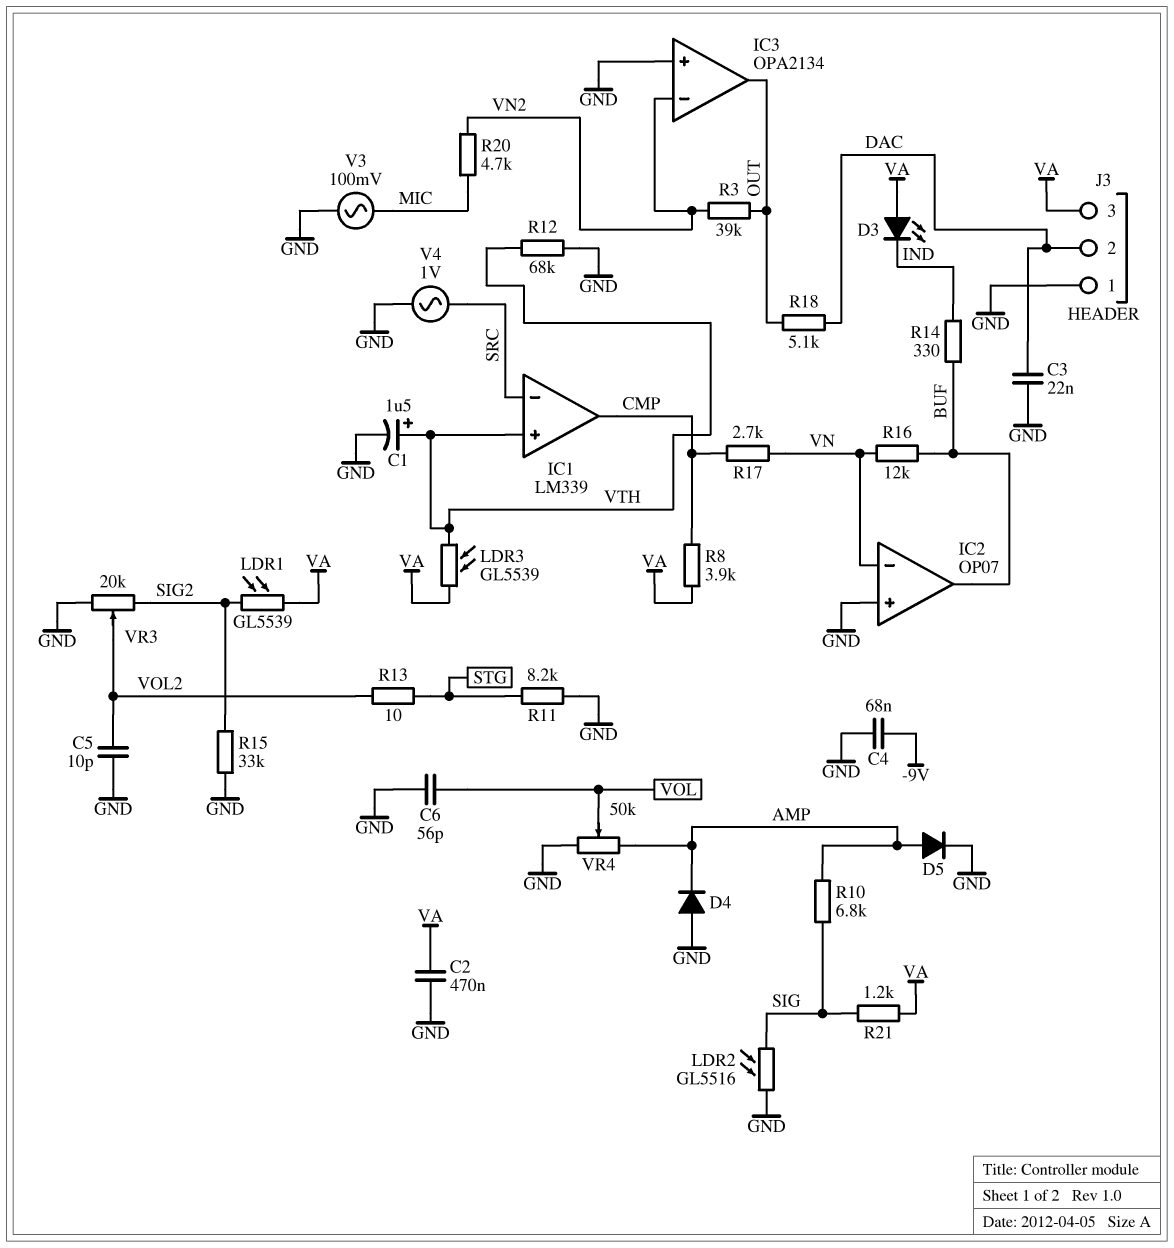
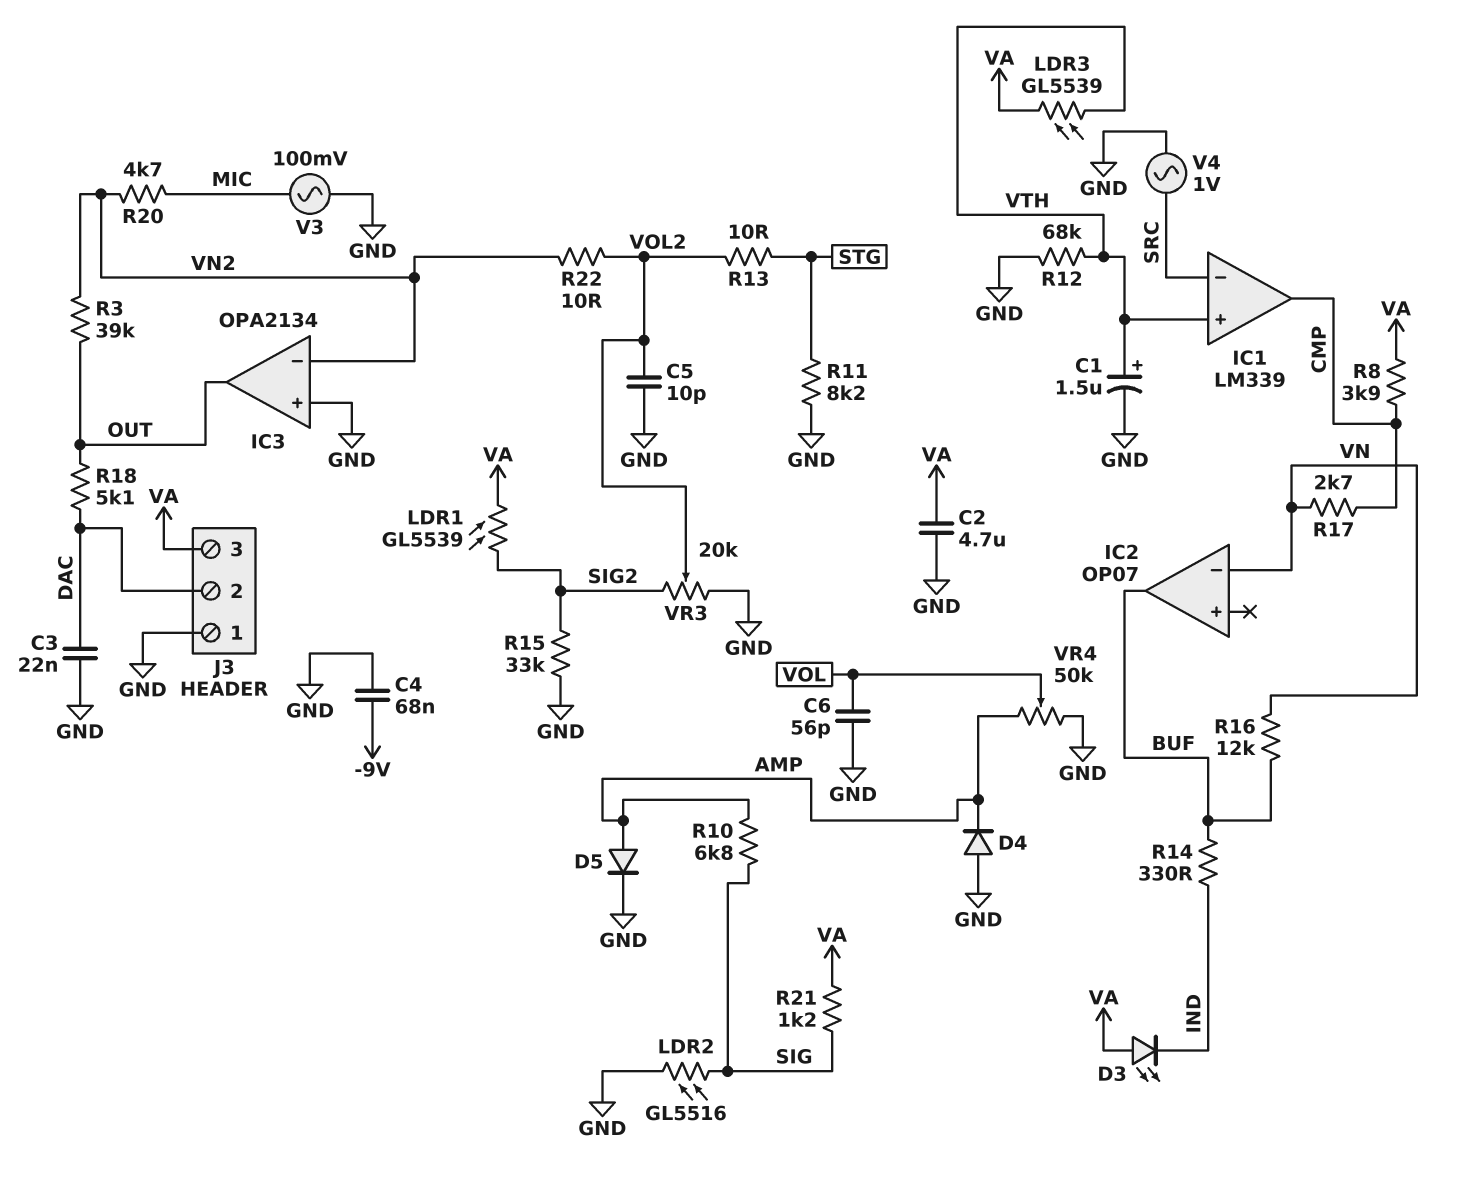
C2: 470nF (GND, VA) -> 4.7uF (GND, VA)
IC2 pin in+: GND -> none
R22: none -> 10 (VN2, VOL2)

